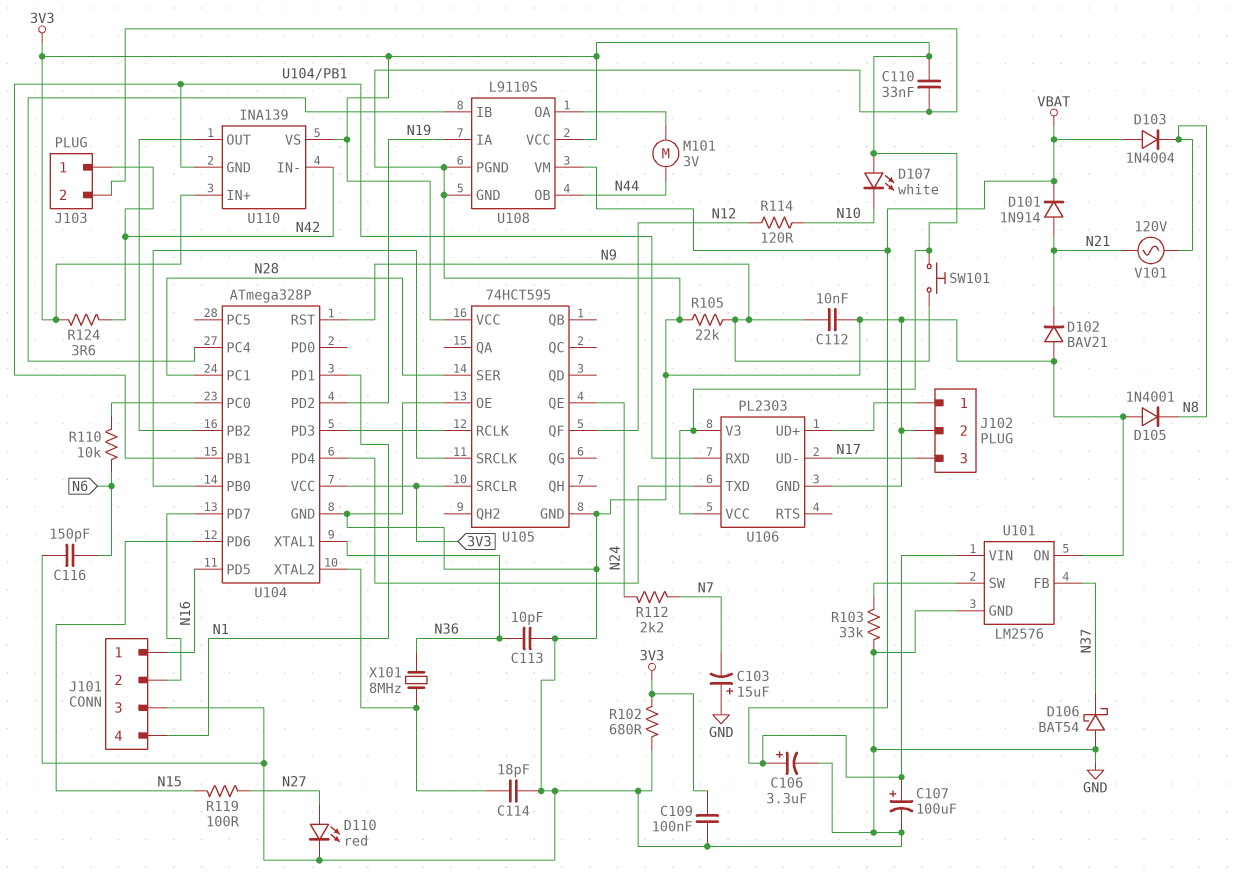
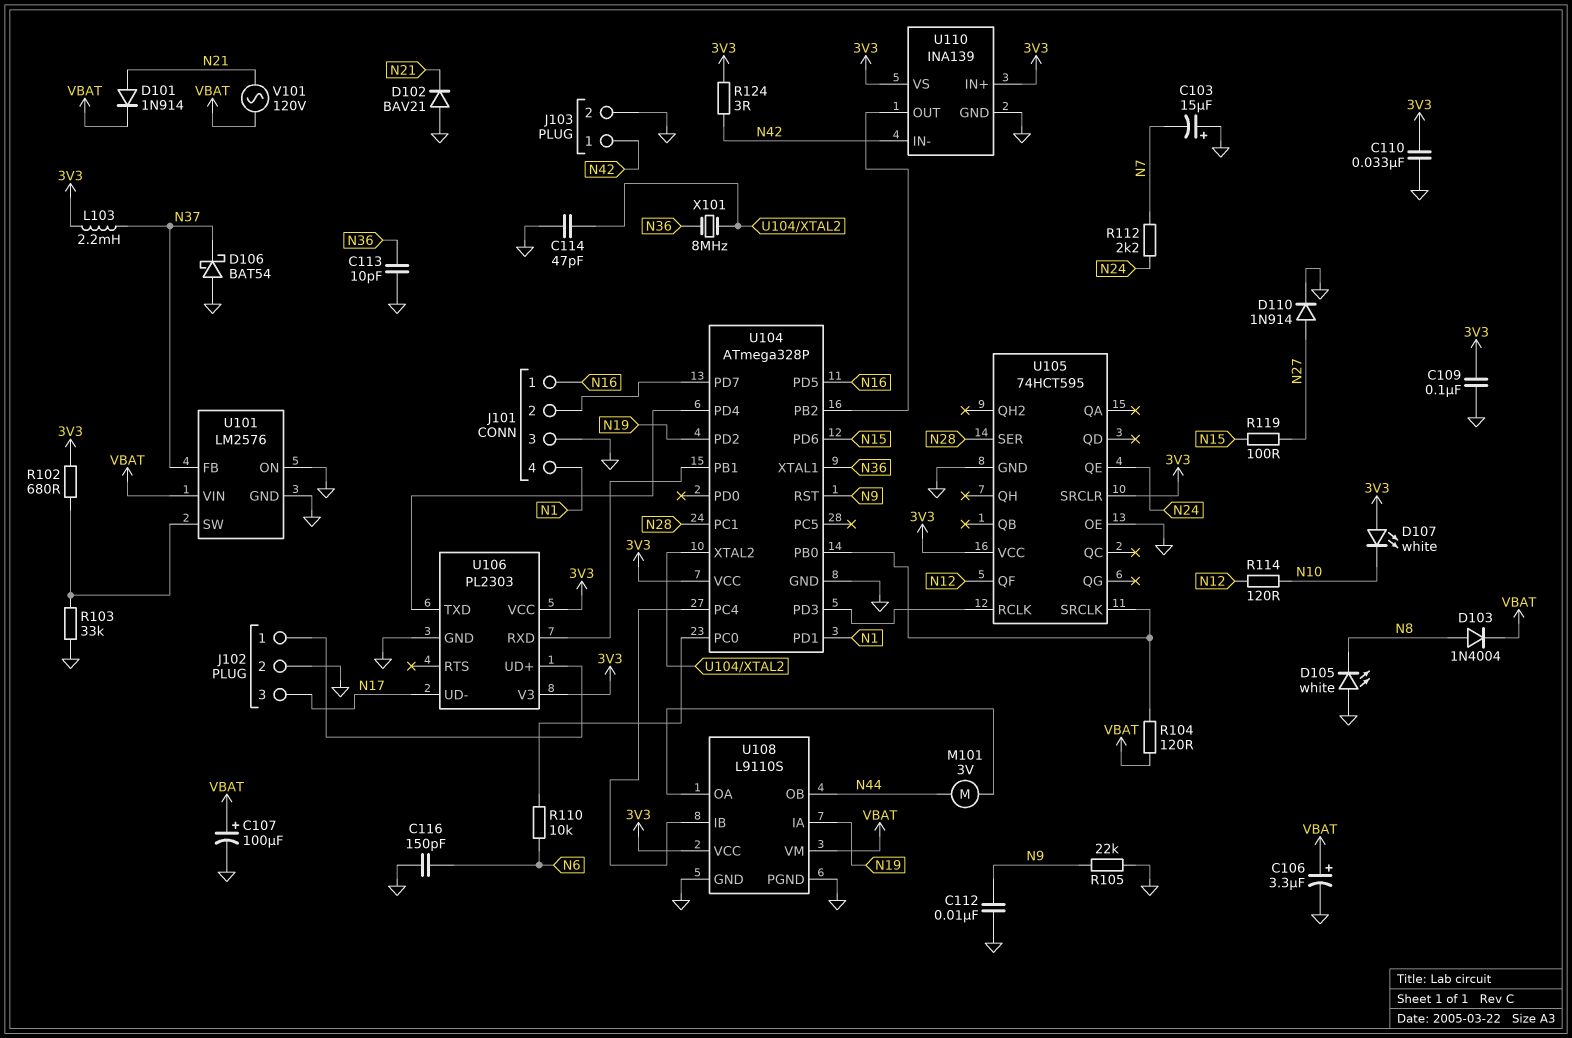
C114: 18pF (GND, U104/XTAL2) -> 47pF (GND, U104/XTAL2)
D103: diode 1N4004 (A VBAT, K N8) -> diode 1N4004 (A N8, K VBAT)
D105: diode 1N4001 (A GND, K N8) -> LED white (A GND, K N8)
D110: LED red (A N27, K GND) -> diode 1N914 (A N27, K GND)
L103: none -> 2.2mH (3V3, N37)
R102: 680 (3V3, GND) -> 680 (3V3, U101/SW)
R104: none -> 120 (U104/PB0, VBAT)
R124: 3.6 (3V3, N42) -> 3 (3V3, N42)
SW101: button (3V3, N9) -> none
U110 pin GND: U104/PB1 -> GND
V101: AC 120V (N8, N21) -> AC 120V (N21, VBAT)

